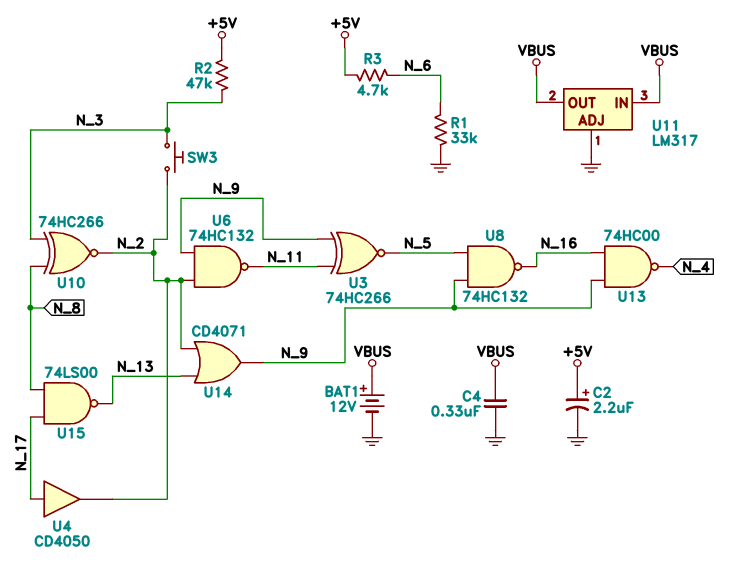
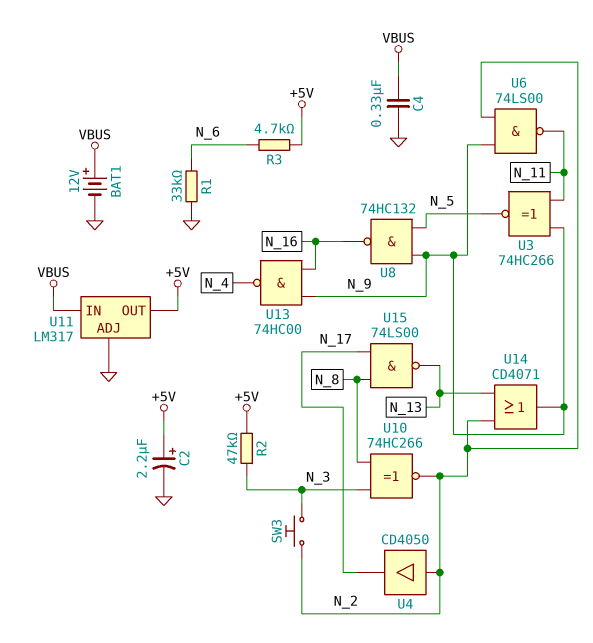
U4: buffer CD4050 (in N_17, out N_2) -> buffer CD4050 (in N_2, out N_17)
U6: NAND 74HC132 (in N_2, in N_9, out N_11) -> NAND 74LS00 (in N_2, in N_9, out N_11)
U11 pin OUT: VBUS -> +5V

